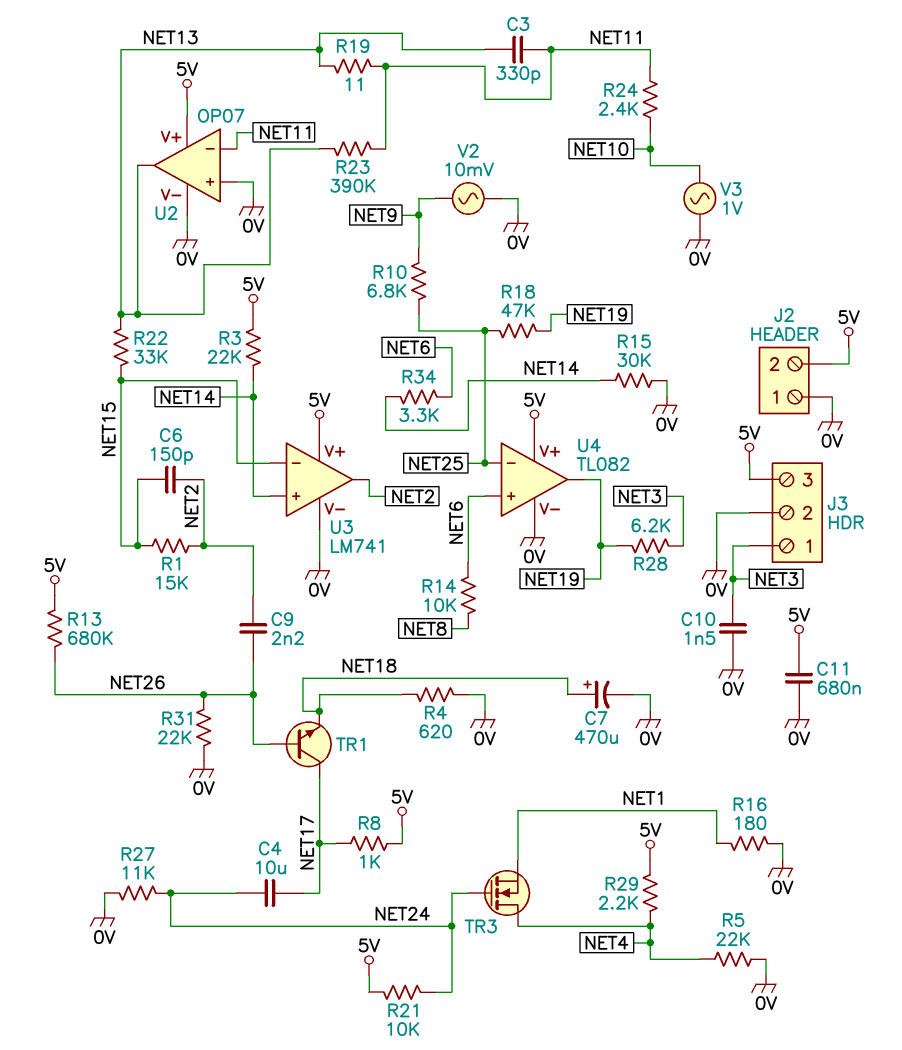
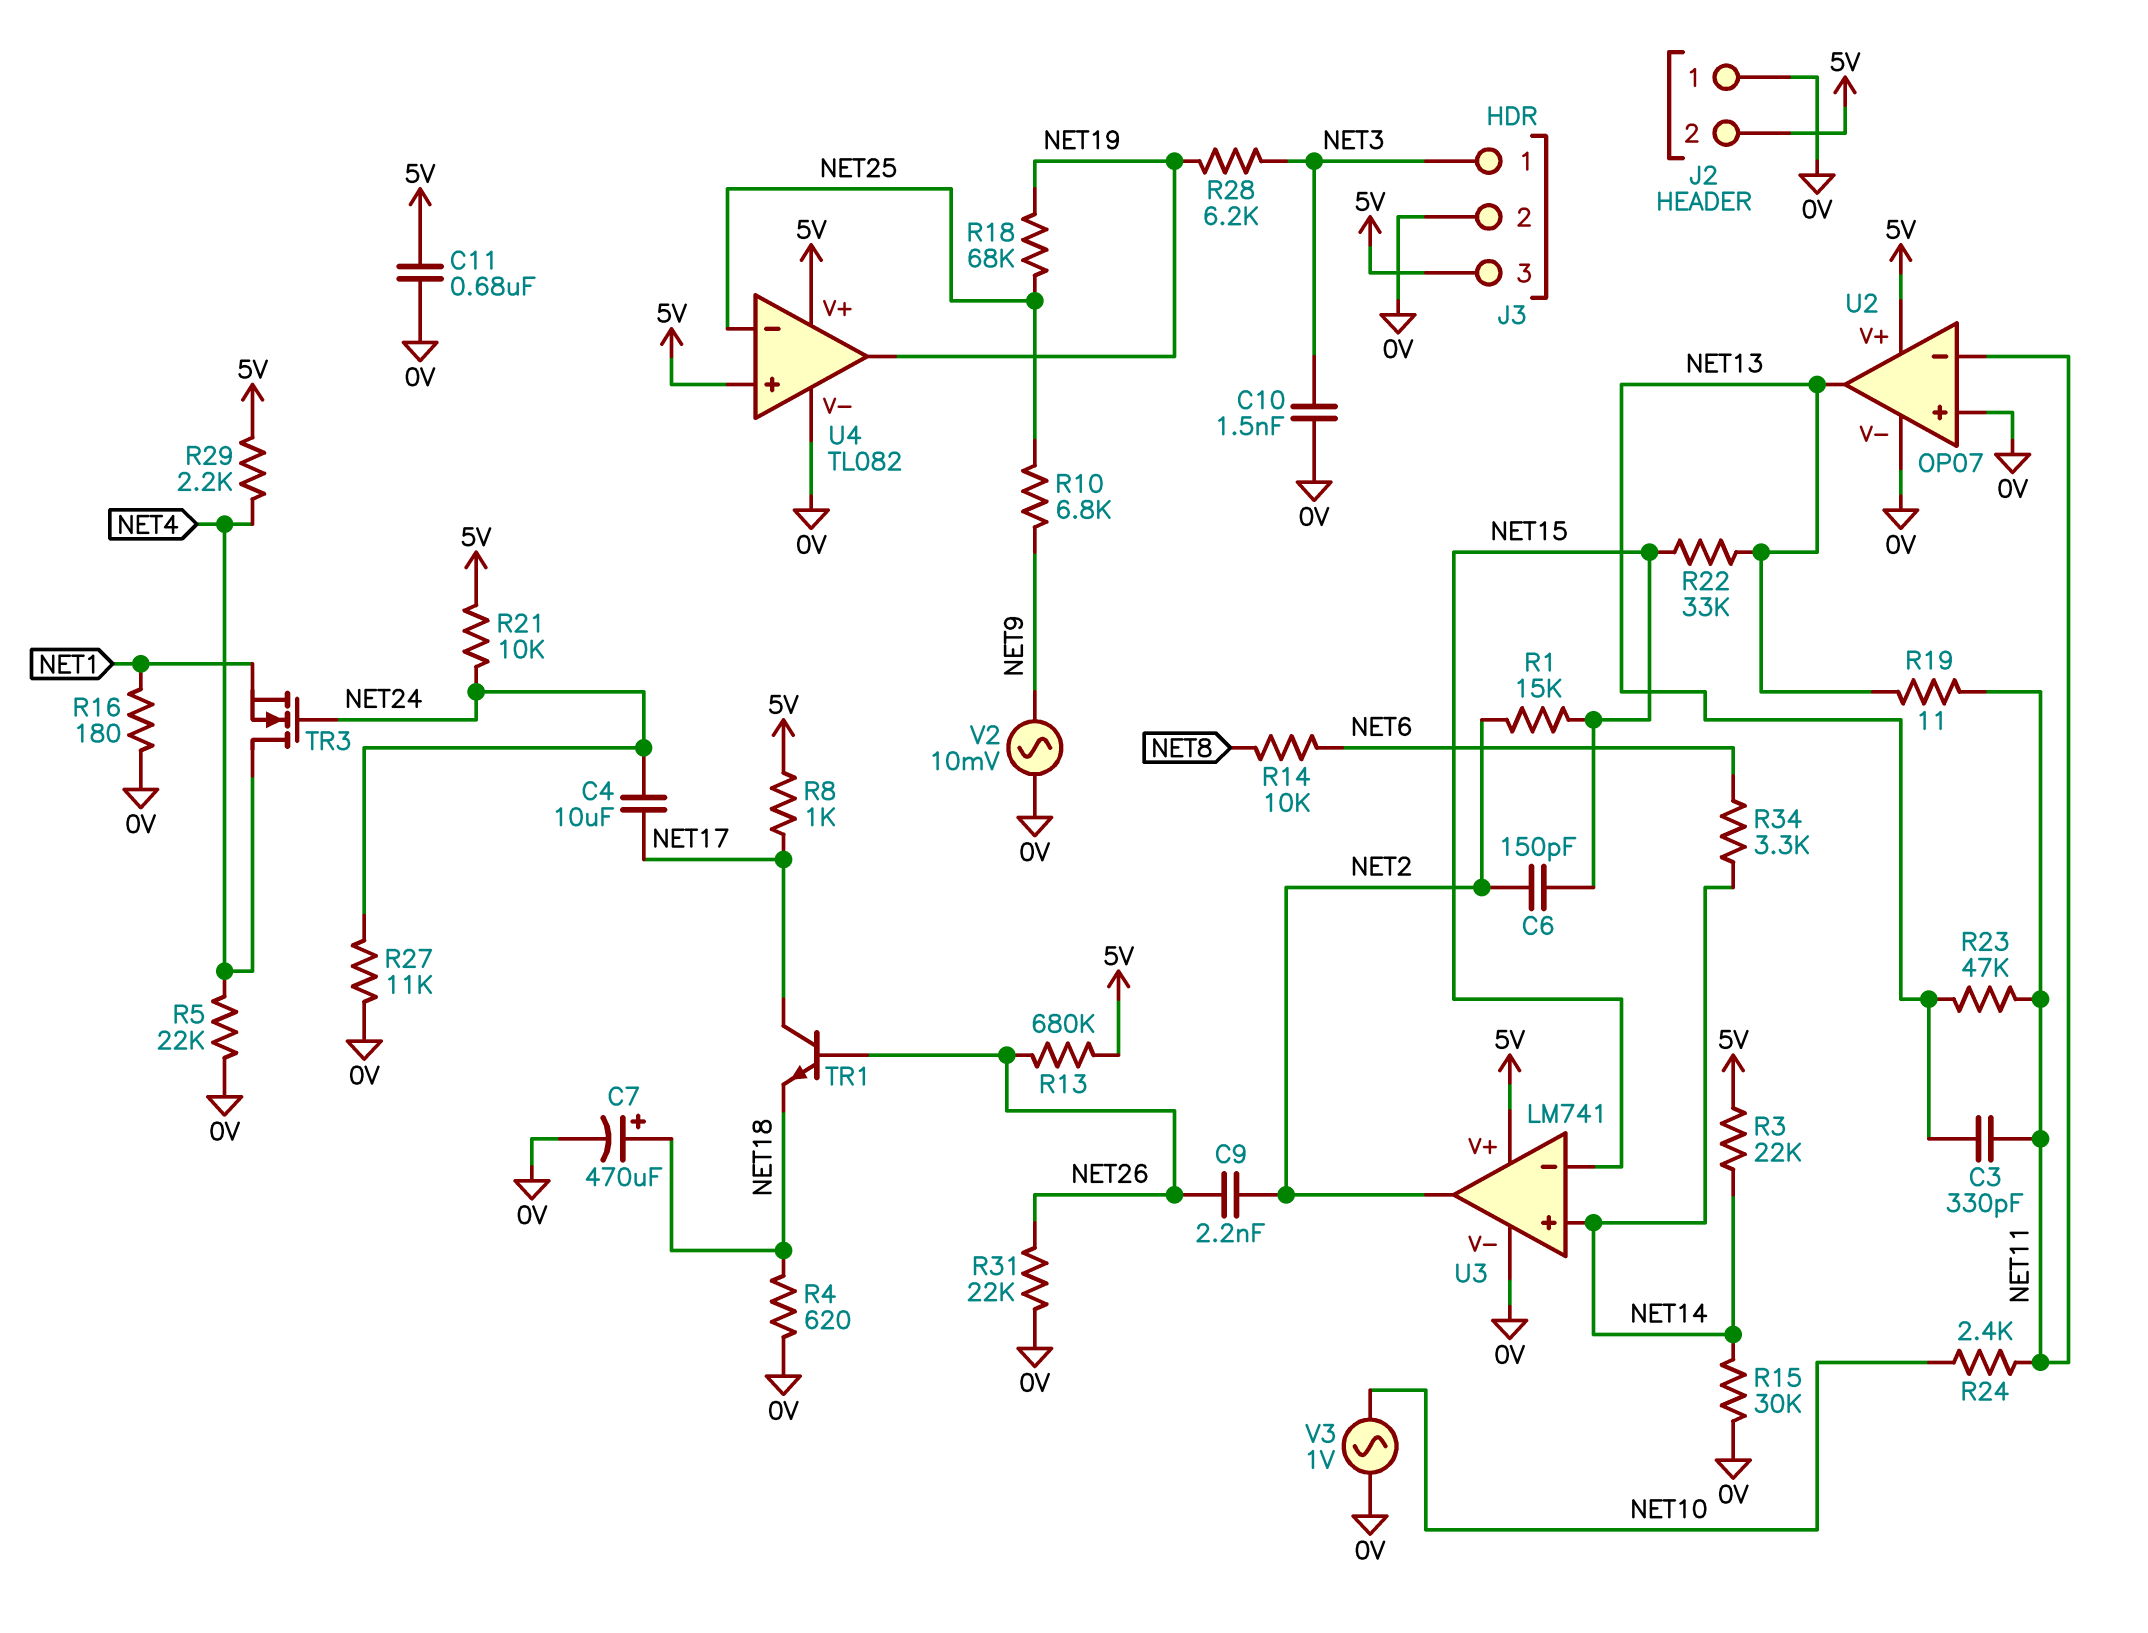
R18: 47k (NET19, NET25) -> 68k (NET19, NET25)
R23: 390k (NET11, NET13) -> 47k (NET11, NET13)
U4 pin in+: NET6 -> 5V

